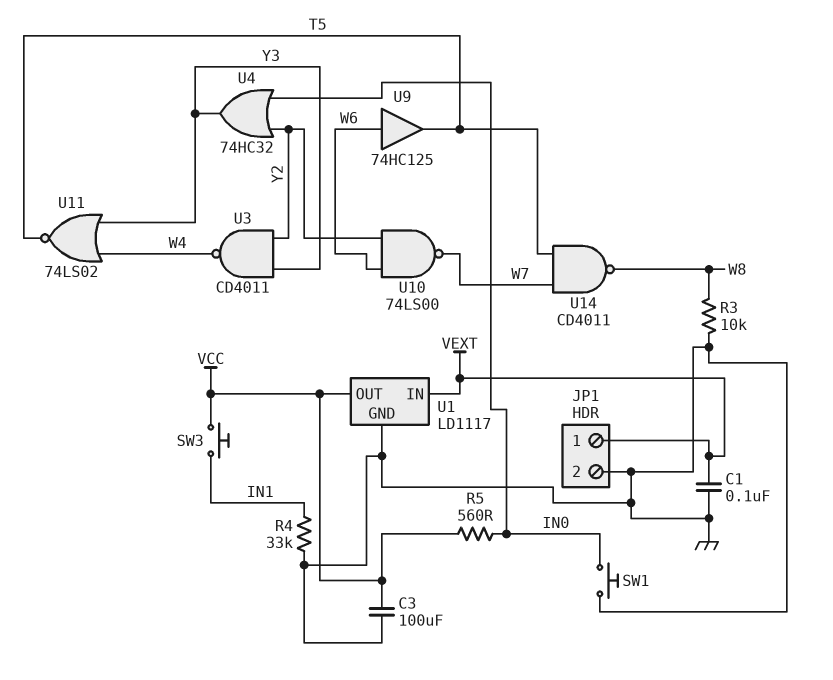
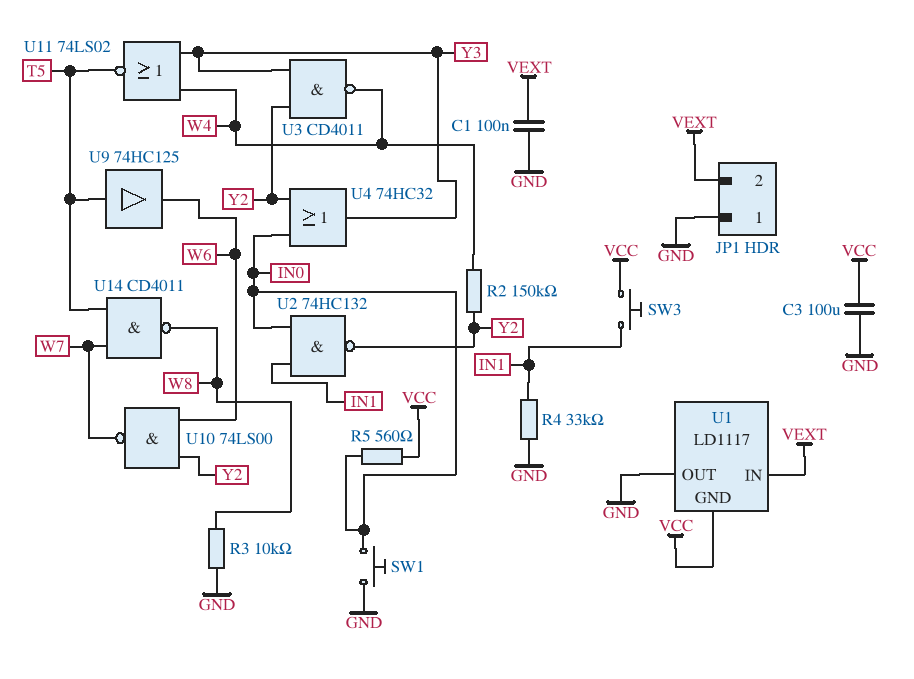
JP1 pin 1: VEXT -> GND
JP1 pin 2: GND -> VEXT
R2: none -> 150k (W4, Y2)
U1 pin GND: GND -> VCC
U1 pin OUT: VCC -> GND
U2: none -> NAND 74HC132 (in IN0, in IN1, out Y2)
U9: buffer 74HC125 (in W6, out T5) -> buffer 74HC125 (in T5, out W6)

